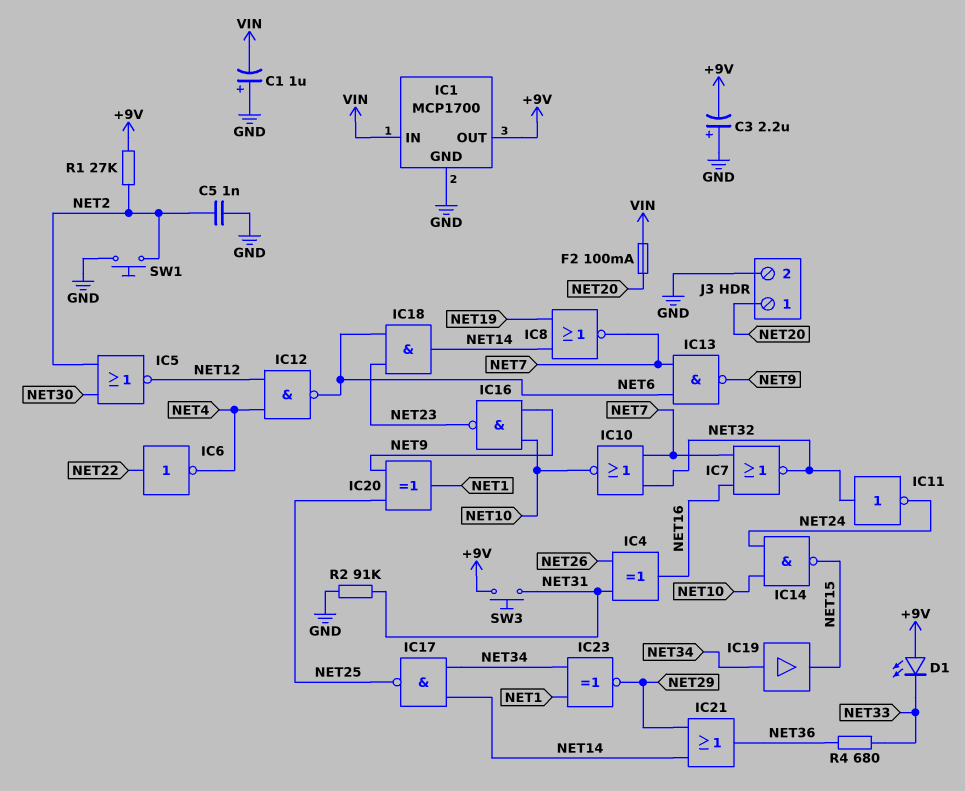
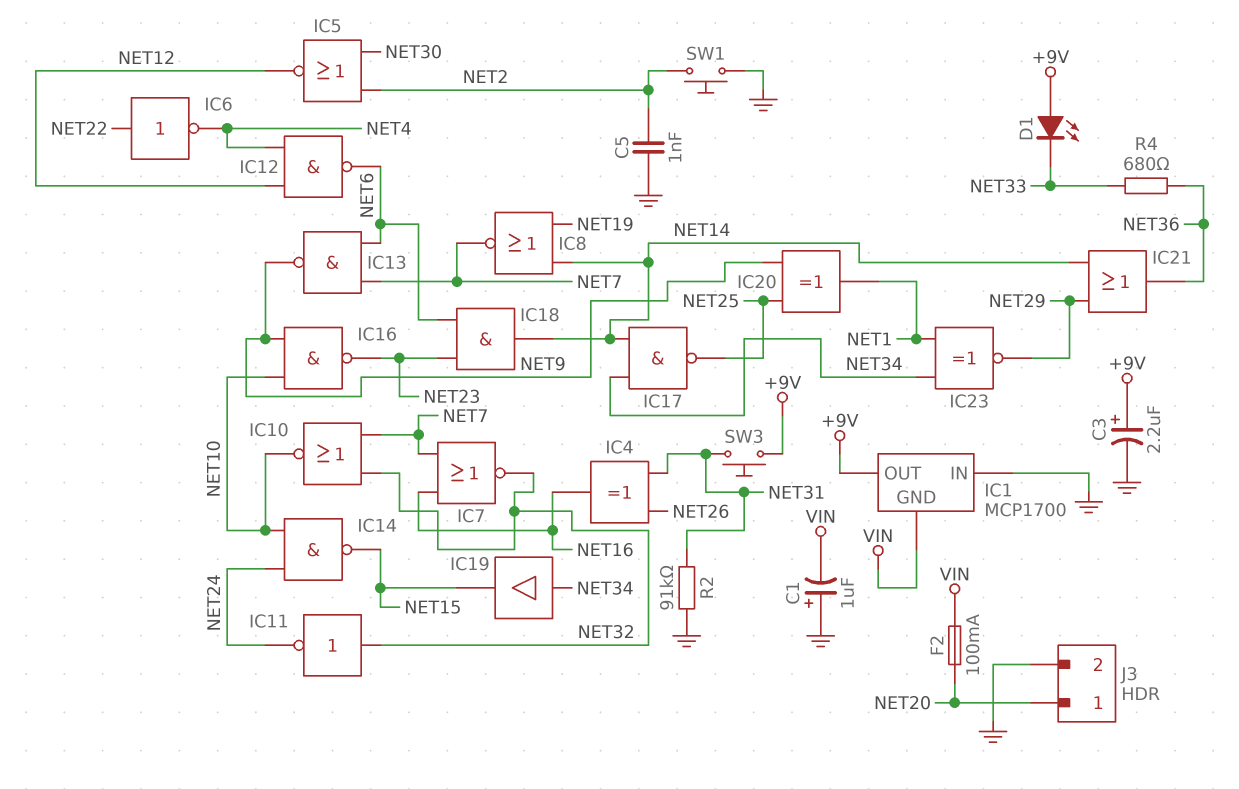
C3: 2.2uF (plus GND, minus +9V) -> 2.2uF (plus +9V, minus GND)
IC1 pin GND: GND -> VIN
IC1 pin IN: VIN -> GND
R1: 27k (+9V, NET2) -> none

